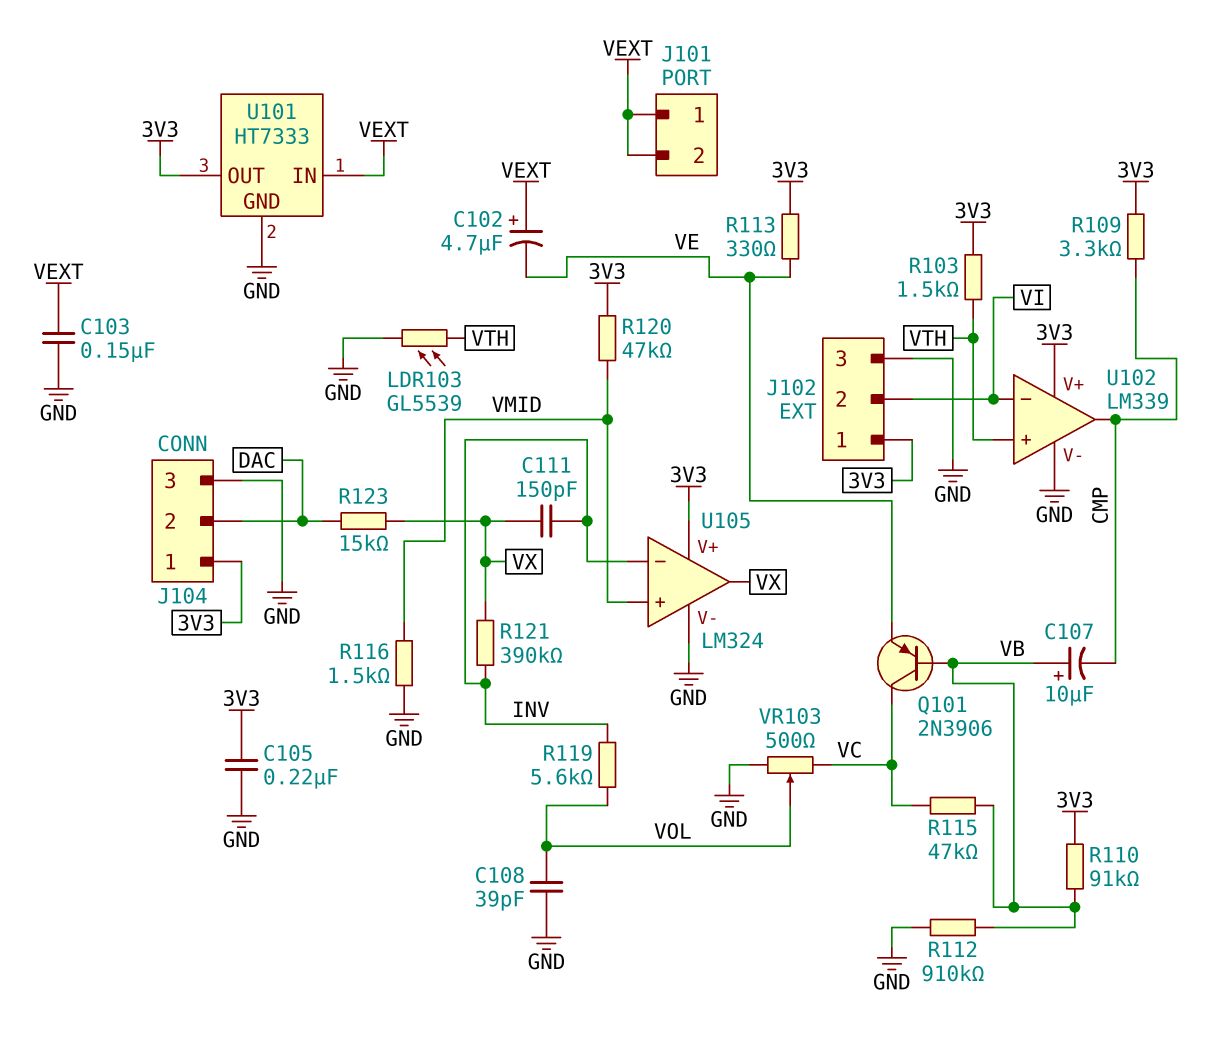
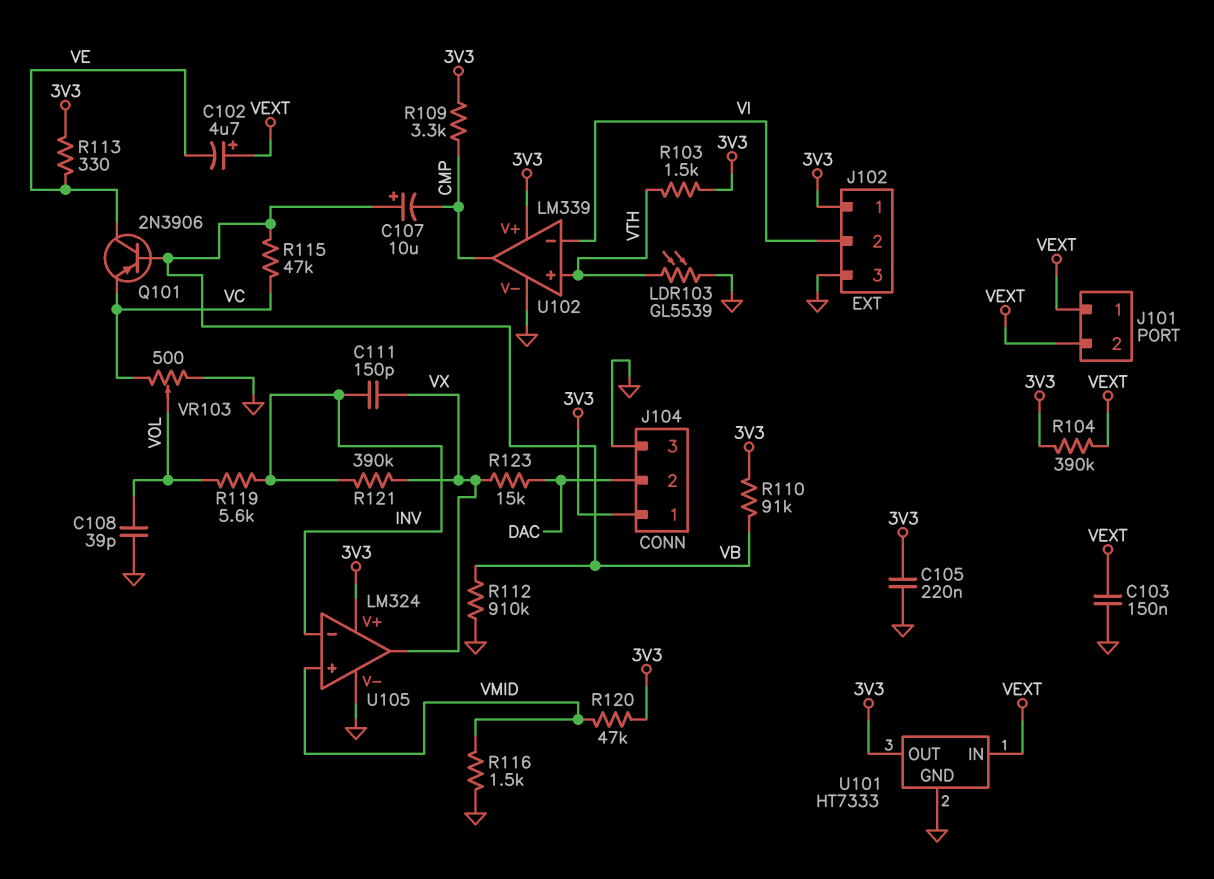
Q101: PNP 2N3906 (B VB, C VC, E VE) -> PNP 2N3906 (B VB, C VE, E VC)
R104: none -> 390k (3V3, VEXT)

